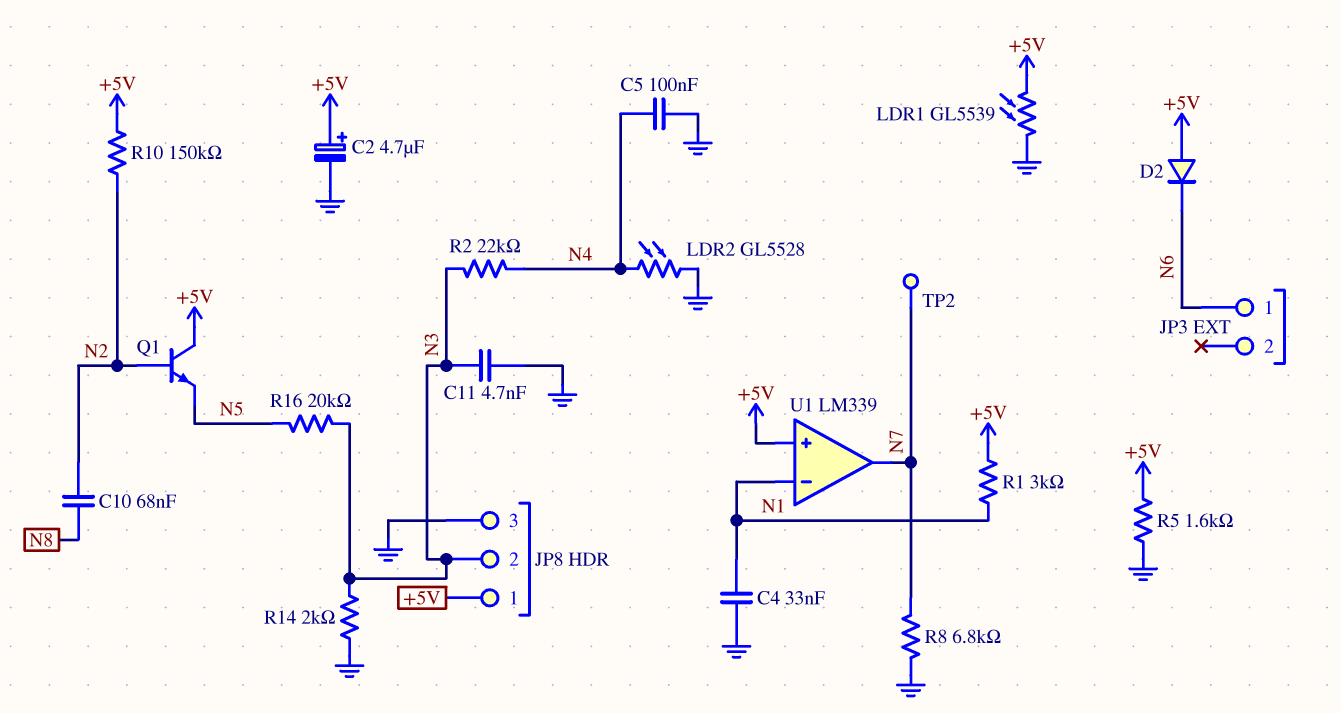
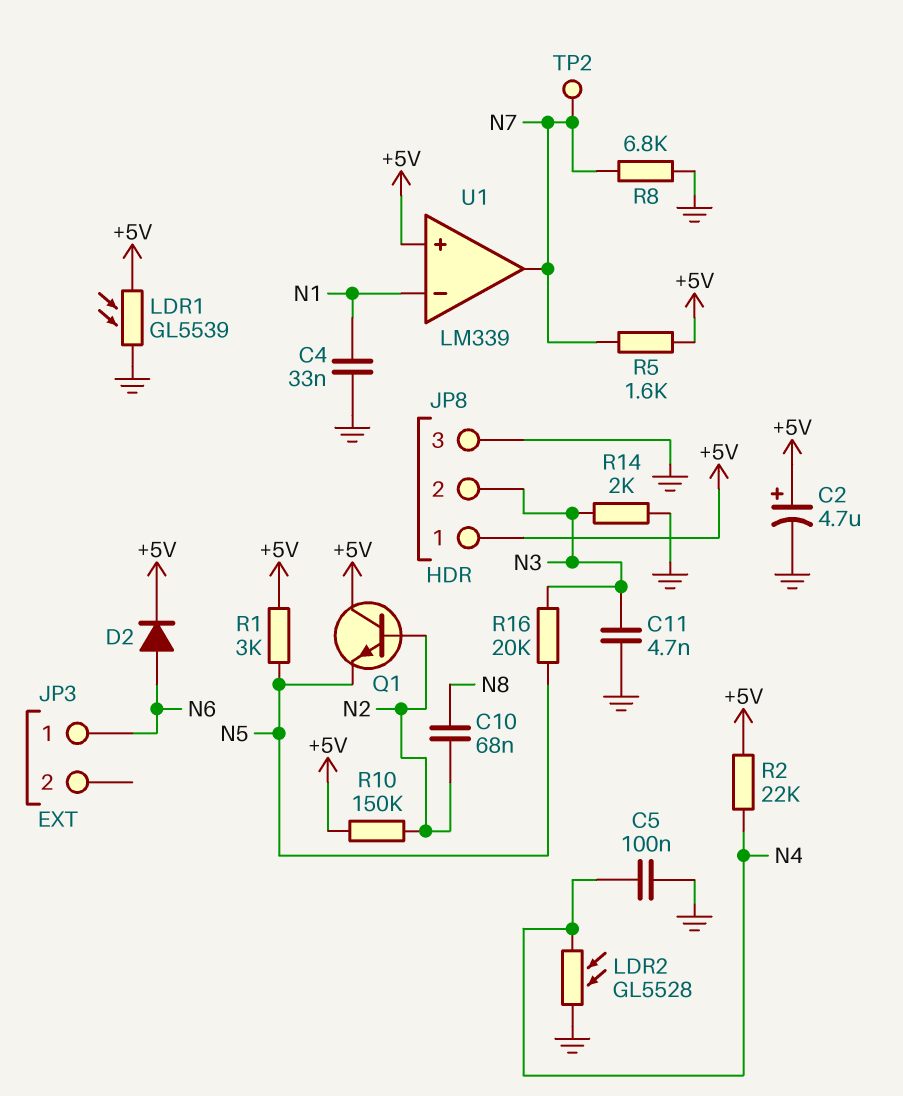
D2: diode (A +5V, K N6) -> diode (A N6, K +5V)
R1: 3k (+5V, N1) -> 3k (+5V, N5)
R2: 22k (N3, N4) -> 22k (+5V, N4)
R5: 1.6k (+5V, GND) -> 1.6k (+5V, N7)

